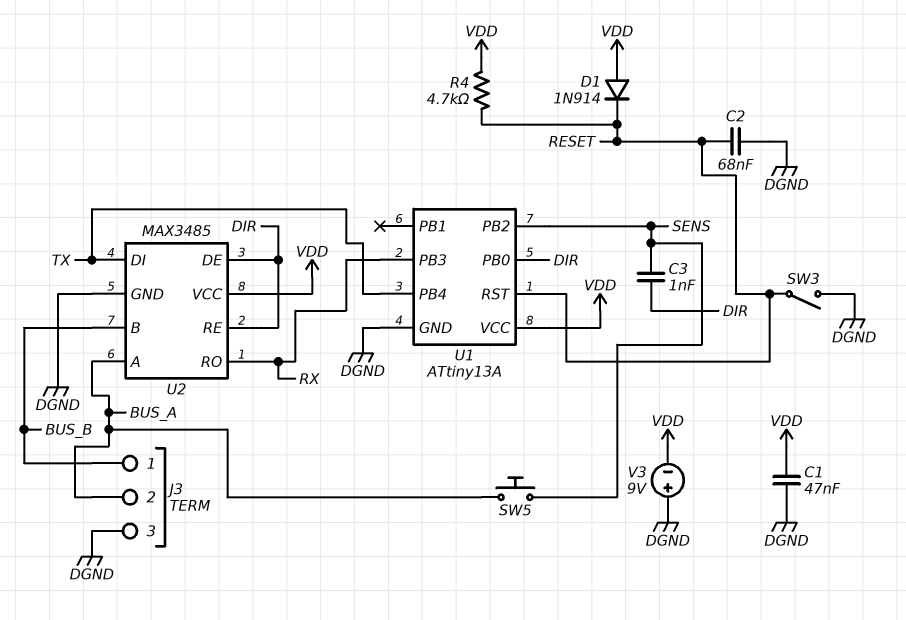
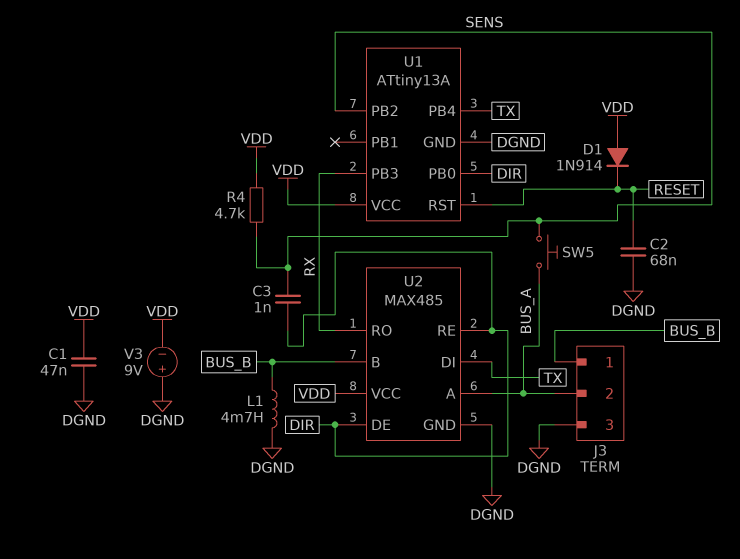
L1: none -> 4.7mH (BUS_B, DGND)
R4: 4.7k (RESET, VDD) -> 4.7k (SENS, VDD)
SW3: switch (DGND, RESET) -> none
U2: MAX3485 -> MAX485

